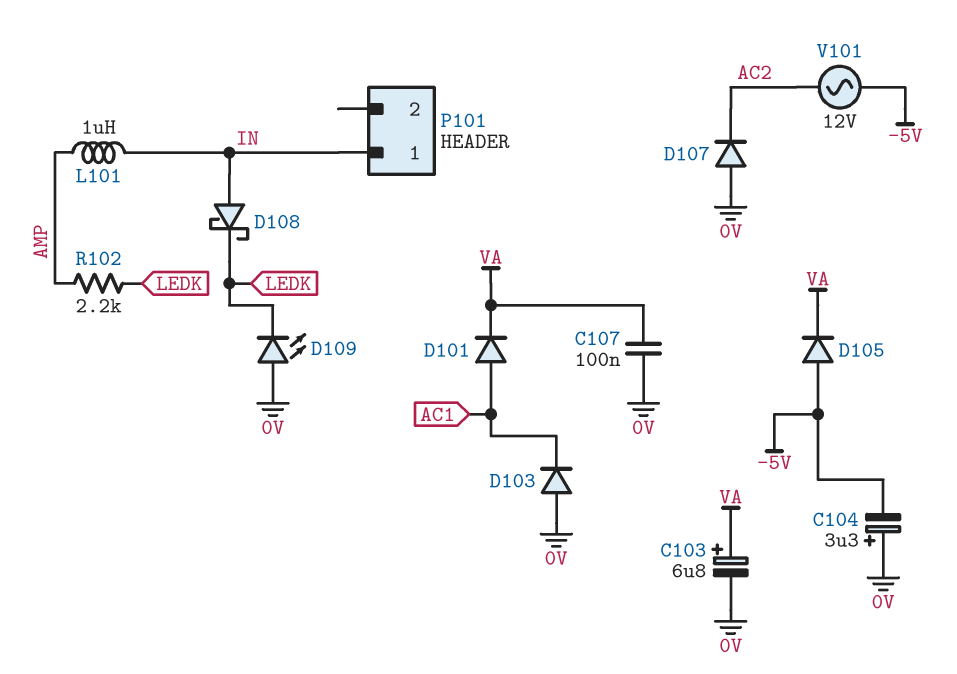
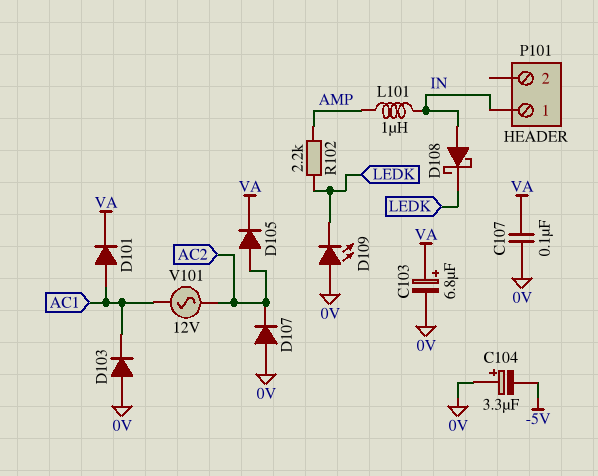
D105: diode (A -5V, K VA) -> diode (A AC2, K VA)
V101: AC 12V (-5V, AC2) -> AC 12V (AC1, AC2)

